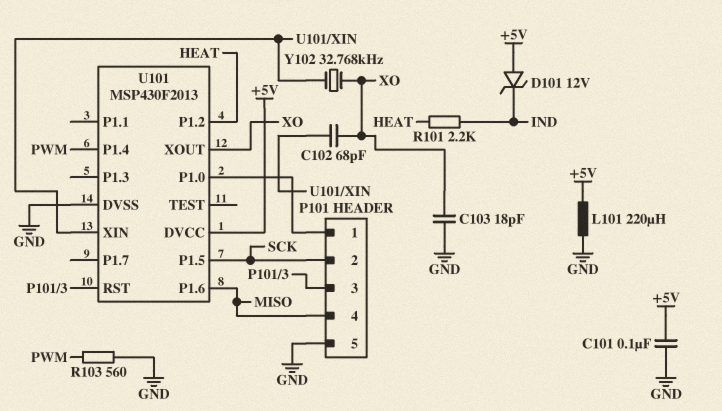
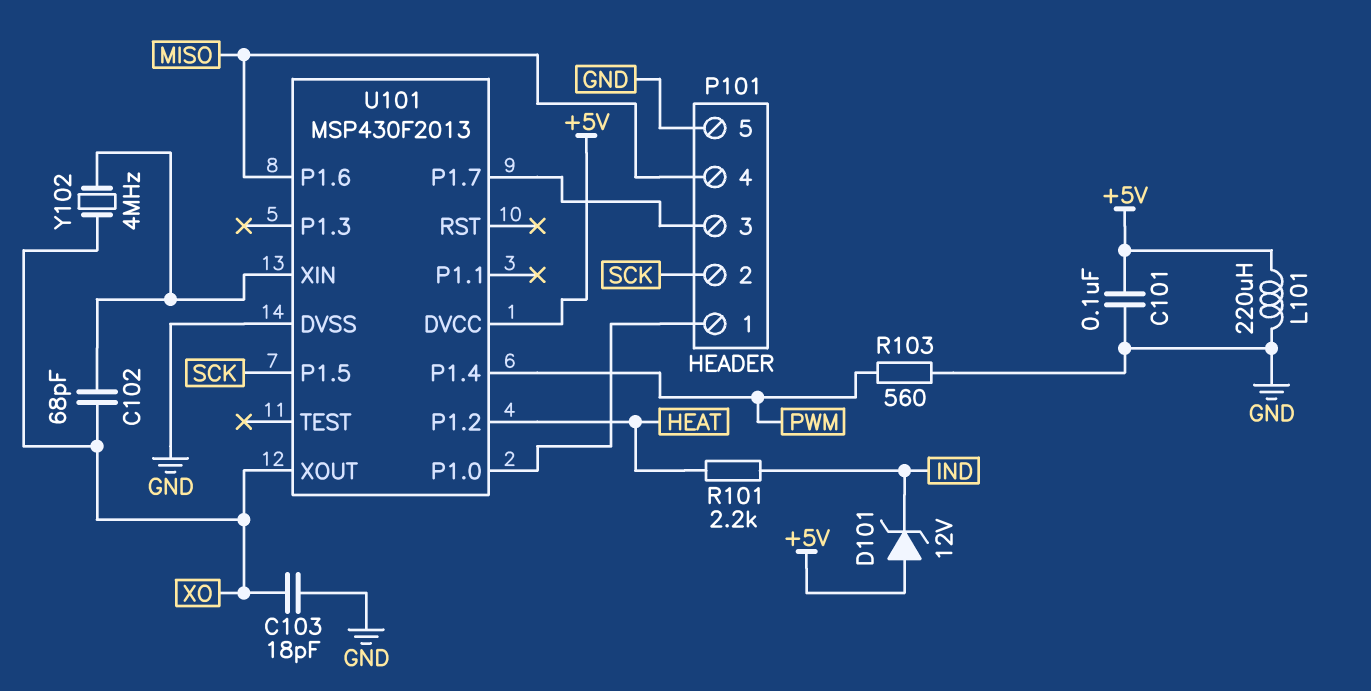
U101 pin P1.7: none -> P101/3
U101 pin RST: P101/3 -> none
Y102: 32.768kHz (U101/XIN, XO) -> 4MHz (U101/XIN, XO)

